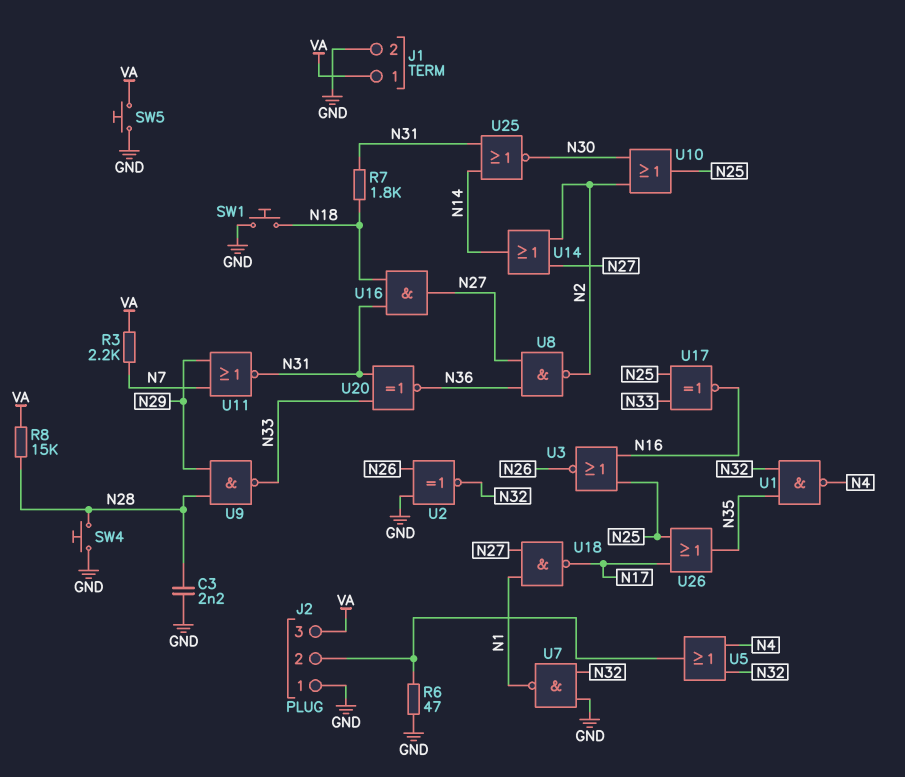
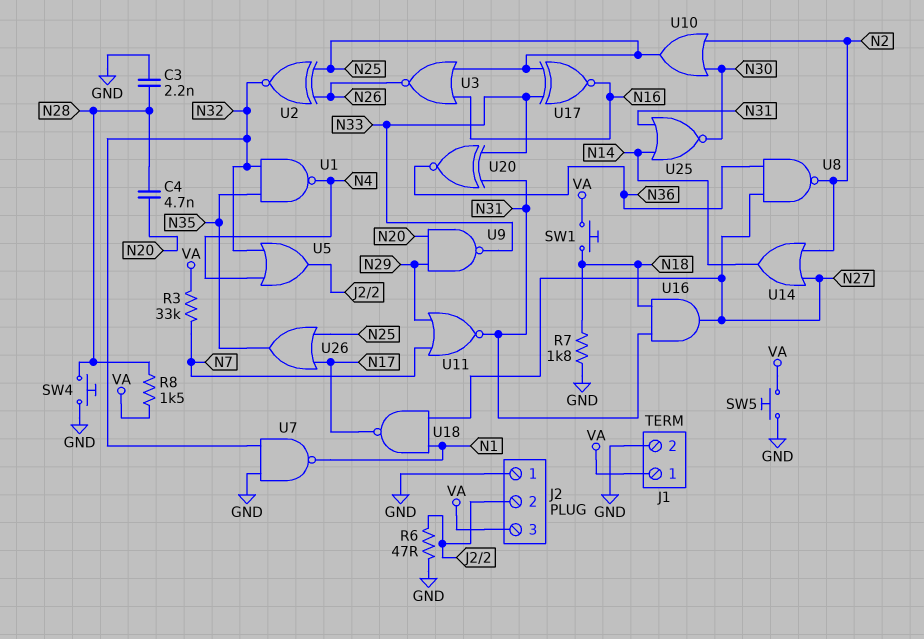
C4: none -> 4.7nF (N20, N28)
R3: 2.2k (N7, VA) -> 33k (N7, VA)
R7: 1.8k (N18, N31) -> 1.8k (GND, N18)
R8: 15k (N28, VA) -> 1.5k (N28, VA)
SW1: button (GND, N18) -> button (N18, VA)
U2: XNOR (in GND, in N26, out N32) -> XNOR (in N25, in N26, out N32)
U9: NAND (in N28, in N29, out N33) -> NAND (in N20, in N29, out N33)

